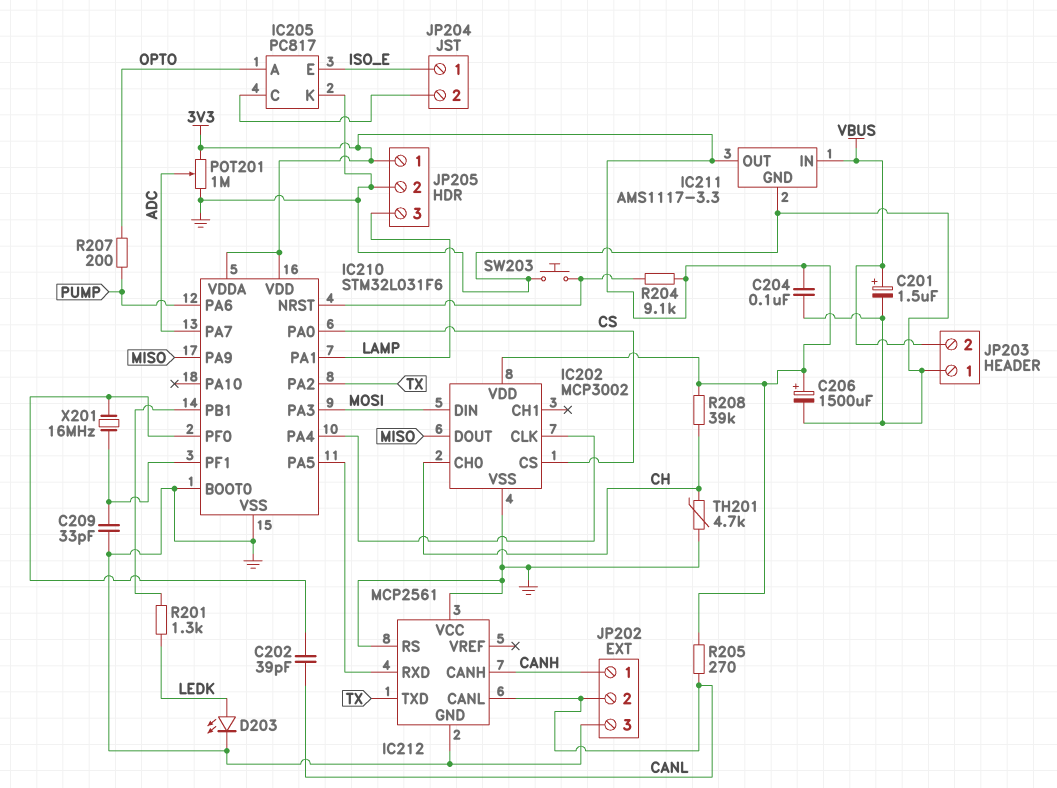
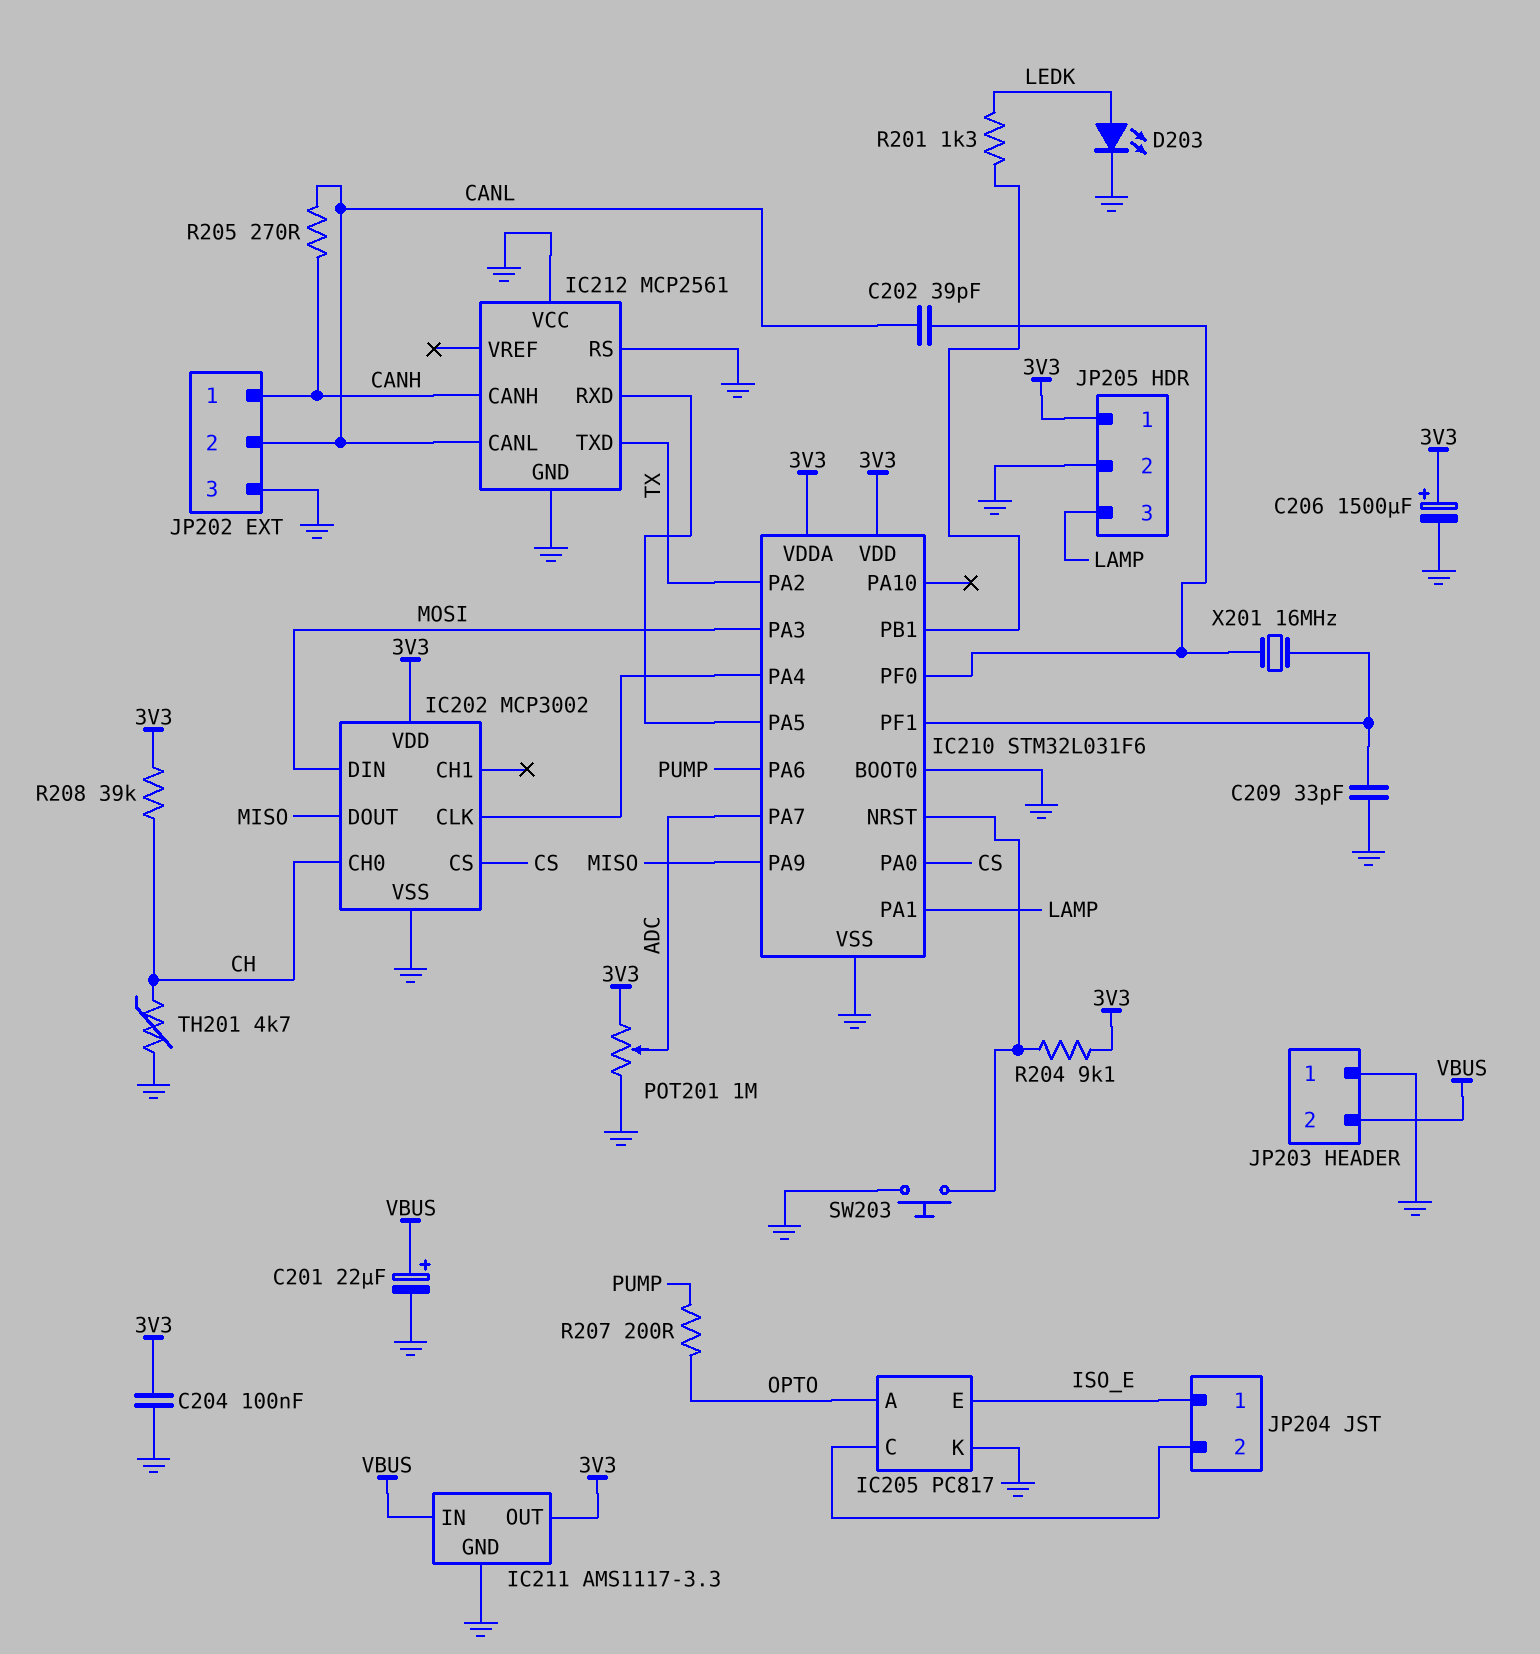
C201: 1.5uF (plus VBUS, minus GND) -> 22uF (plus VBUS, minus GND)
R205: 270 (3V3, CANL) -> 270 (CANH, CANL)

